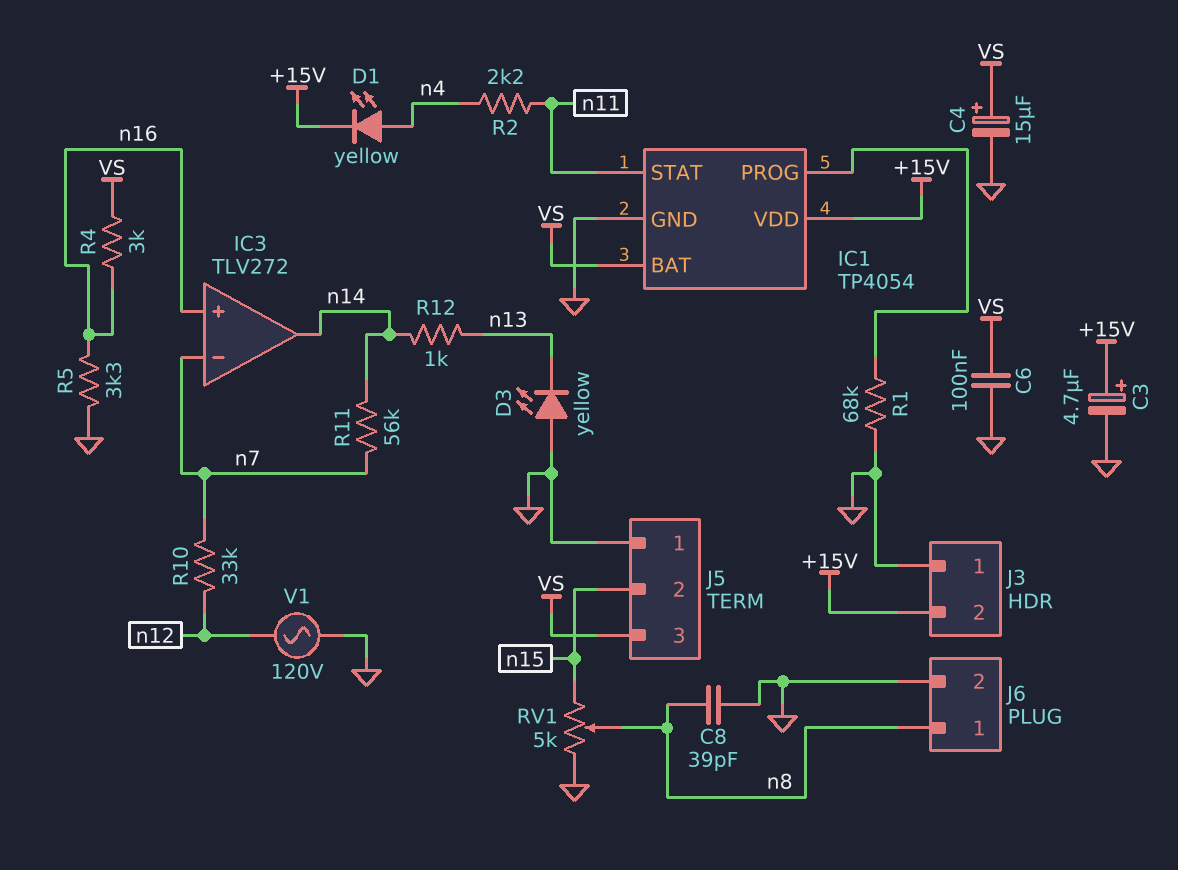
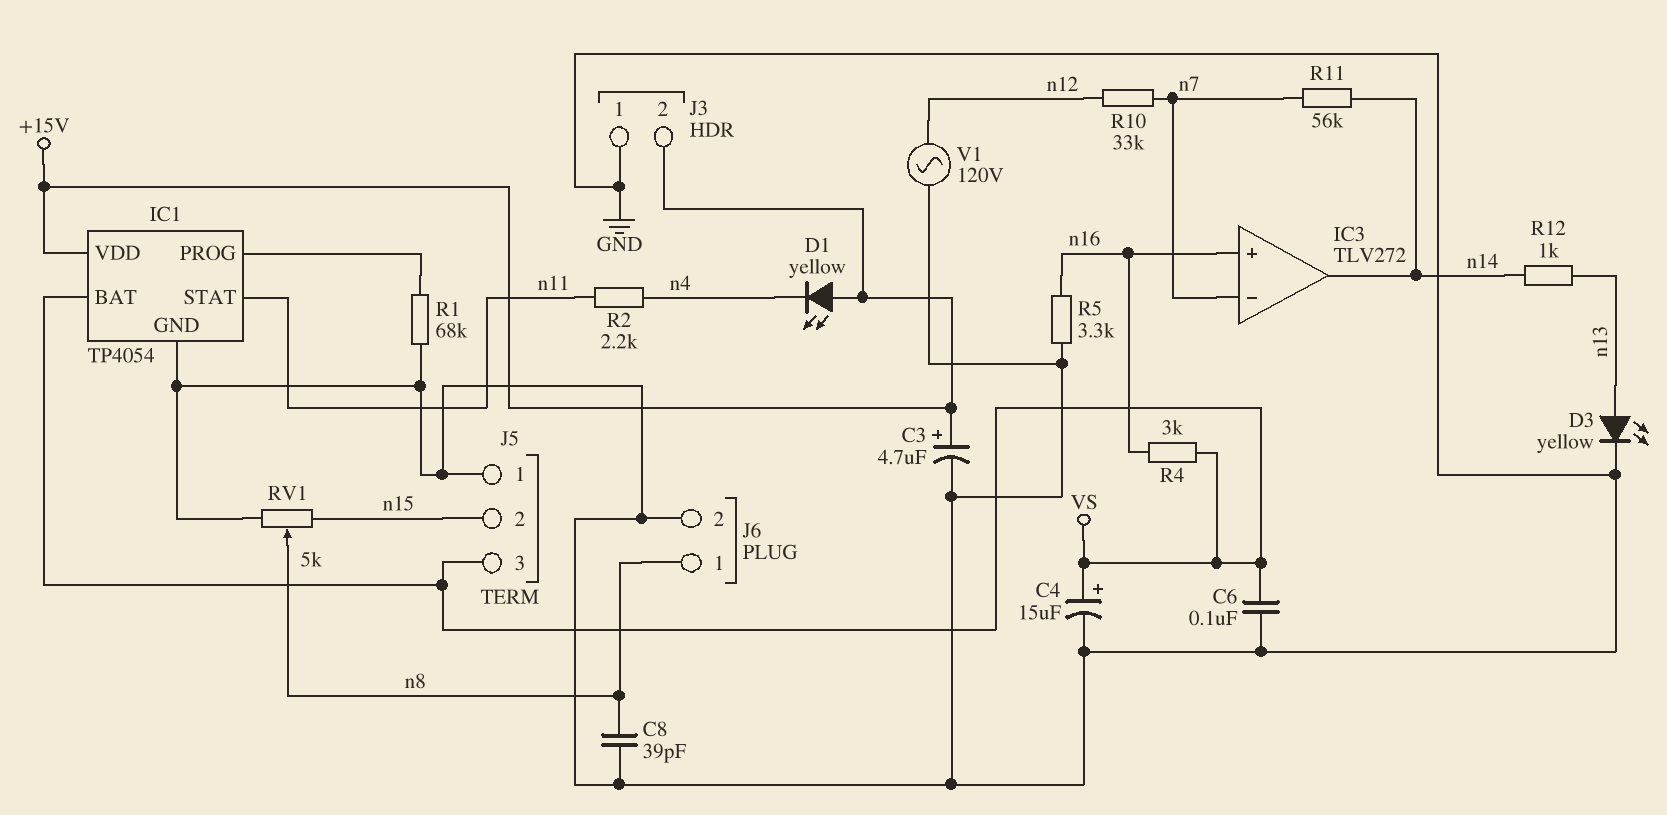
D1: LED yellow (A n4, K +15V) -> LED yellow (A +15V, K n4)
D3: LED yellow (A GND, K n13) -> LED yellow (A n13, K GND)

